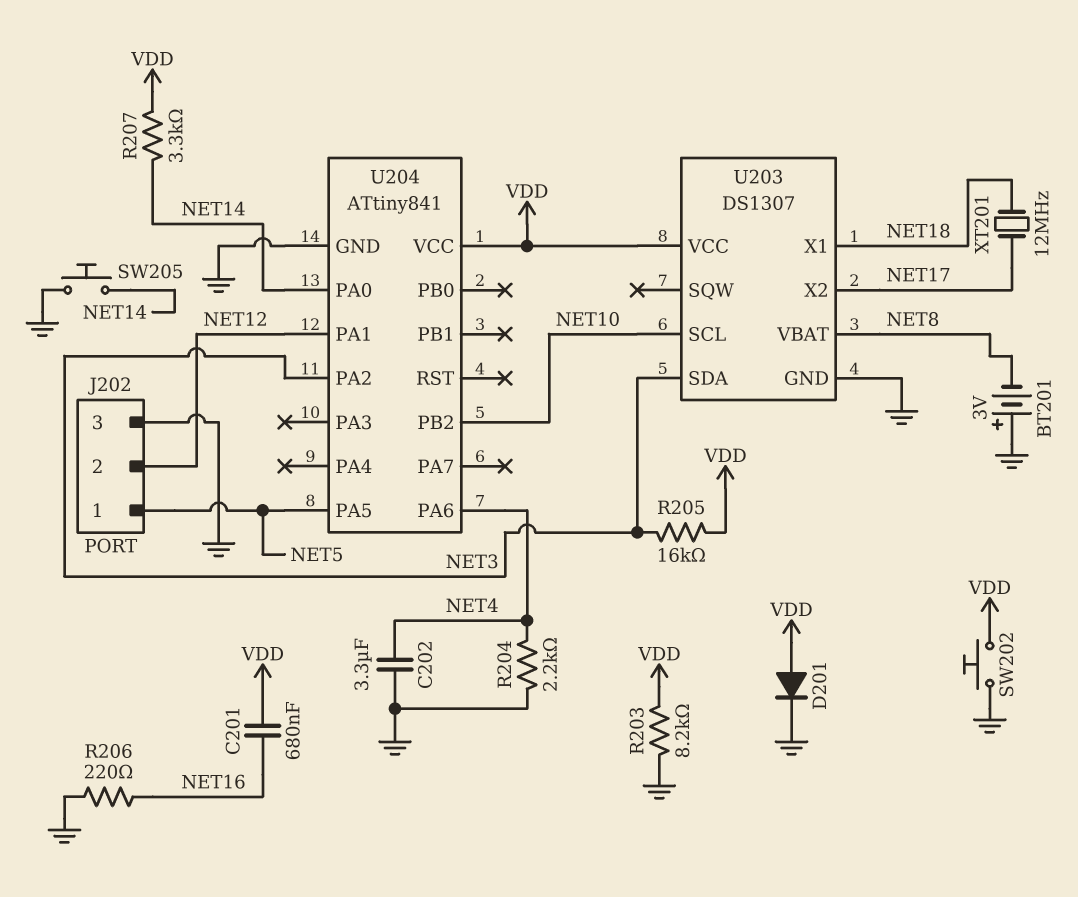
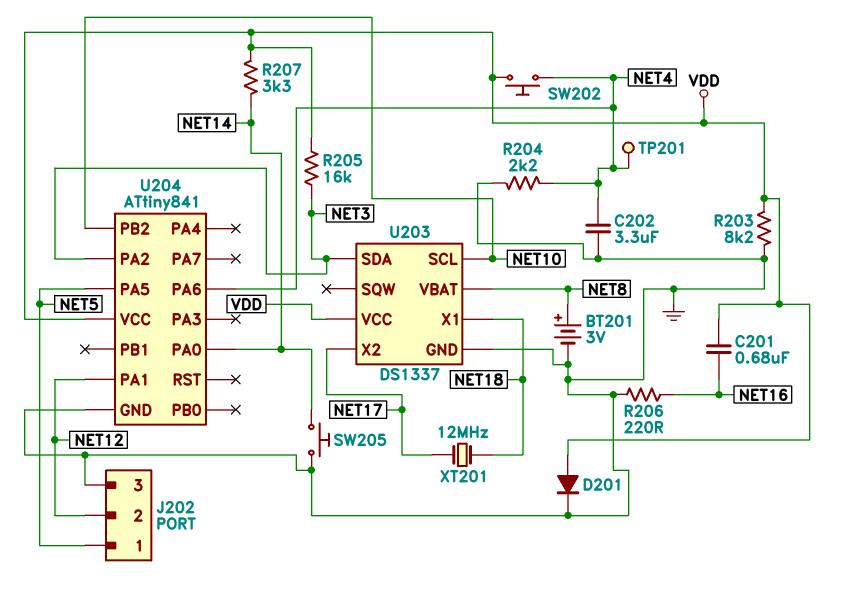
BT201: 3V (plus GND, minus NET8) -> 3V (plus NET8, minus GND)
SW202: button (GND, VDD) -> button (NET4, VDD)
TP201: none -> test point (NET4)
U203: DS1307 -> DS1337

